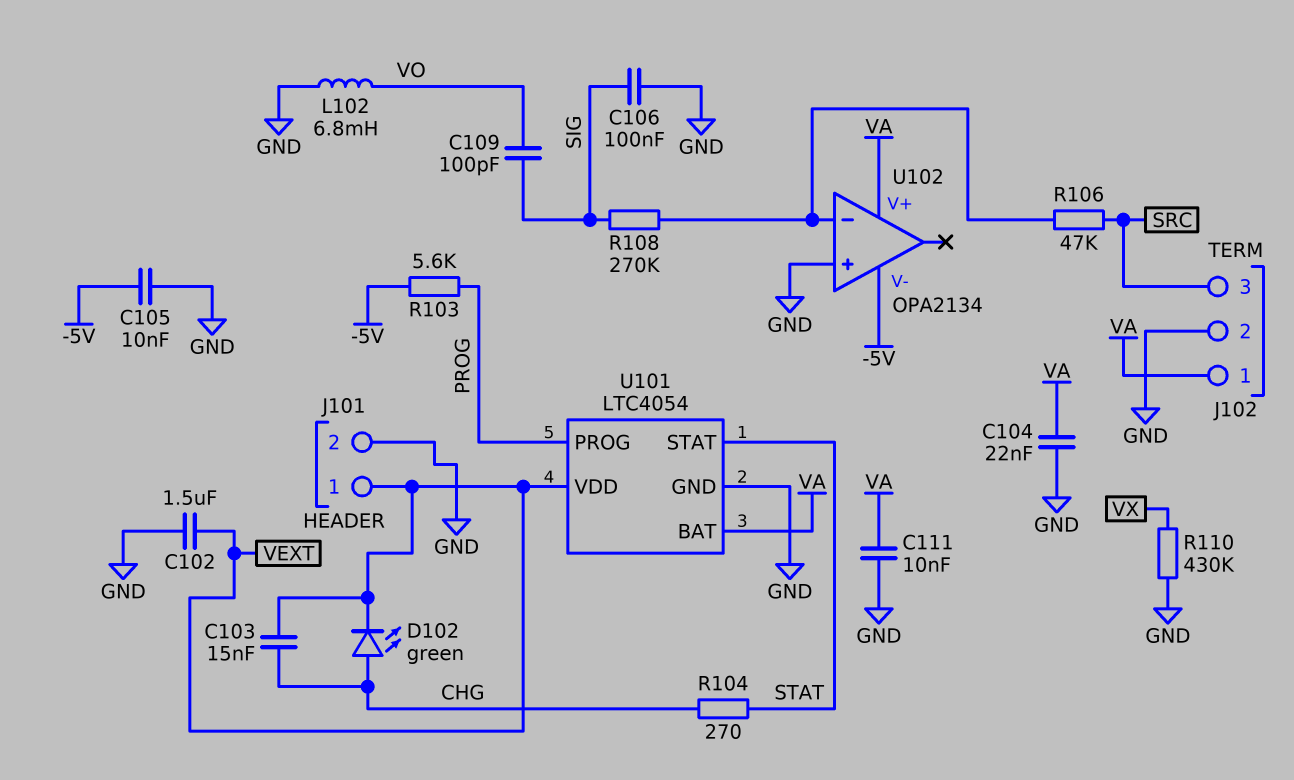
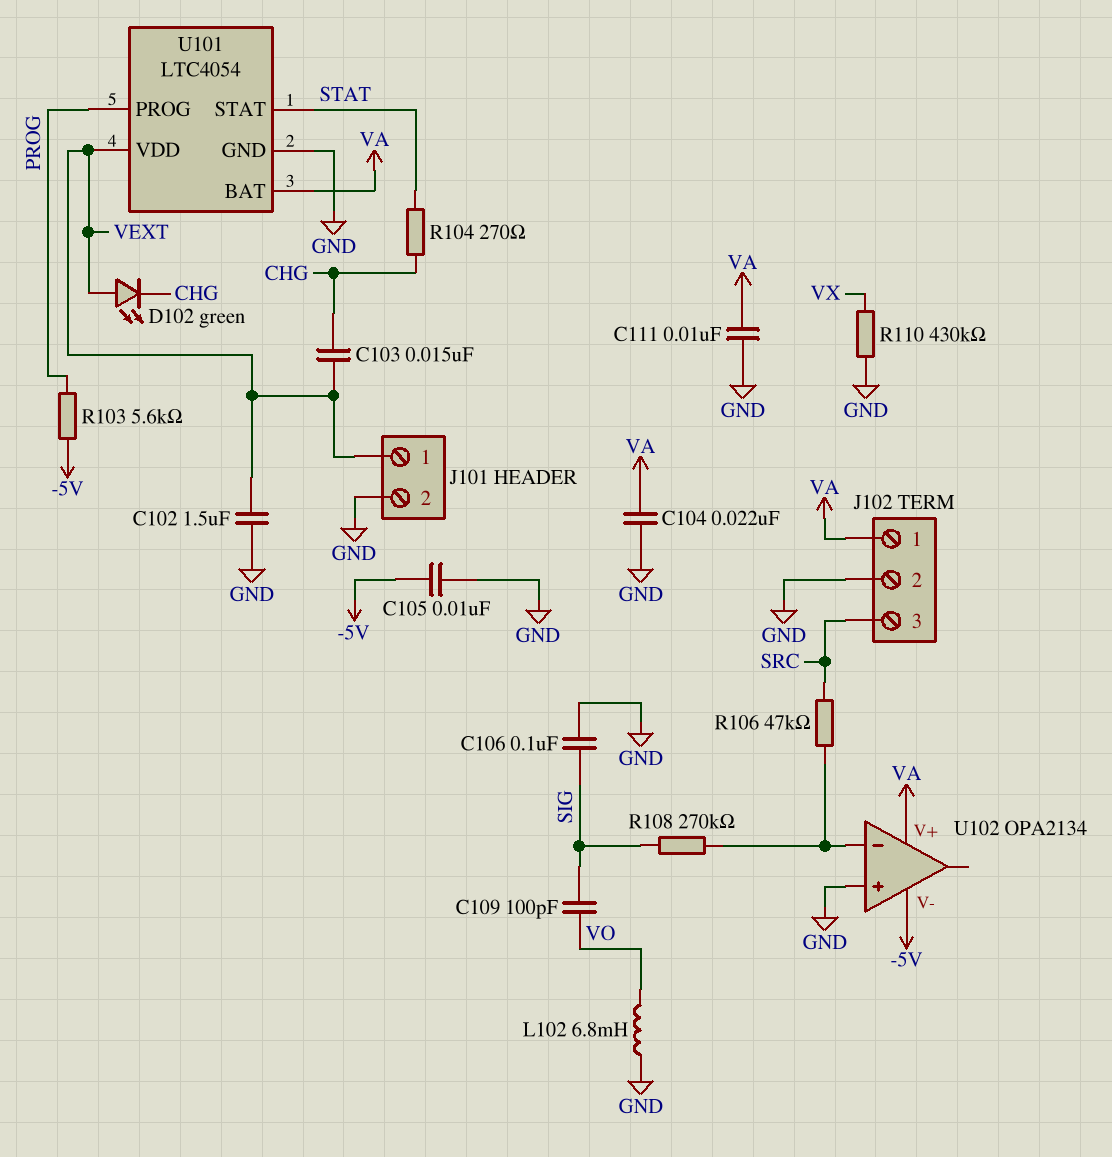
D102: LED green (A CHG, K VEXT) -> LED green (A VEXT, K CHG)

